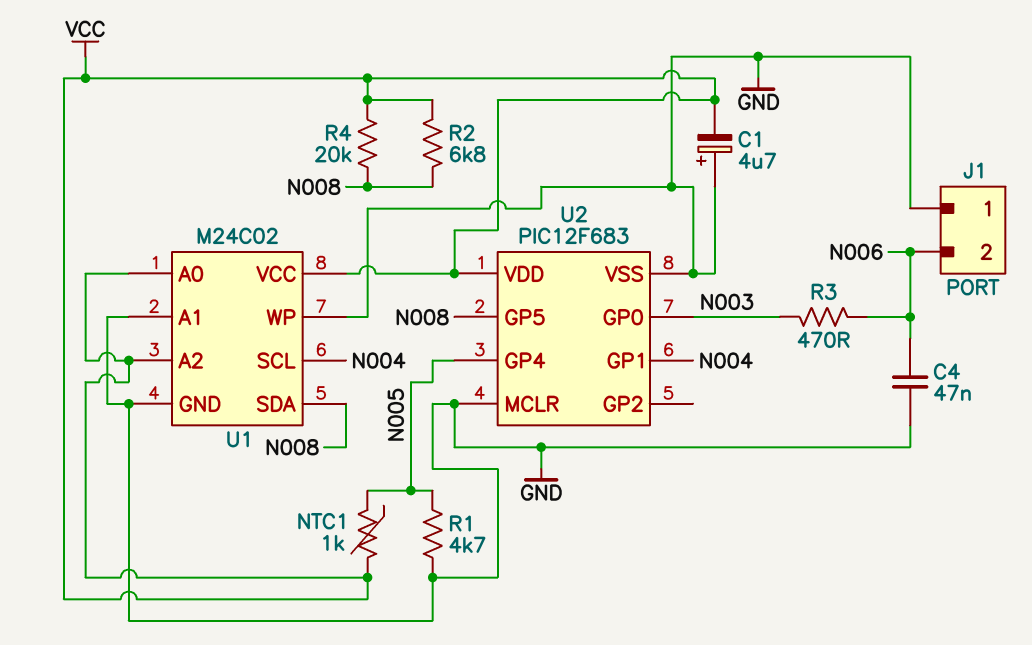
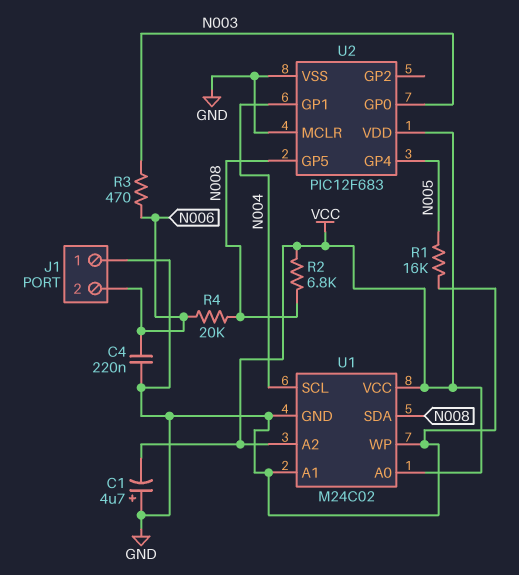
C4: 47nF (GND, N006) -> 220nF (GND, N006)
NTC1: 1k (N005, VCC) -> none
R1: 4.7k (GND, N005) -> 16k (GND, N005)
R4: 20k (N008, VCC) -> 20k (N006, N008)

